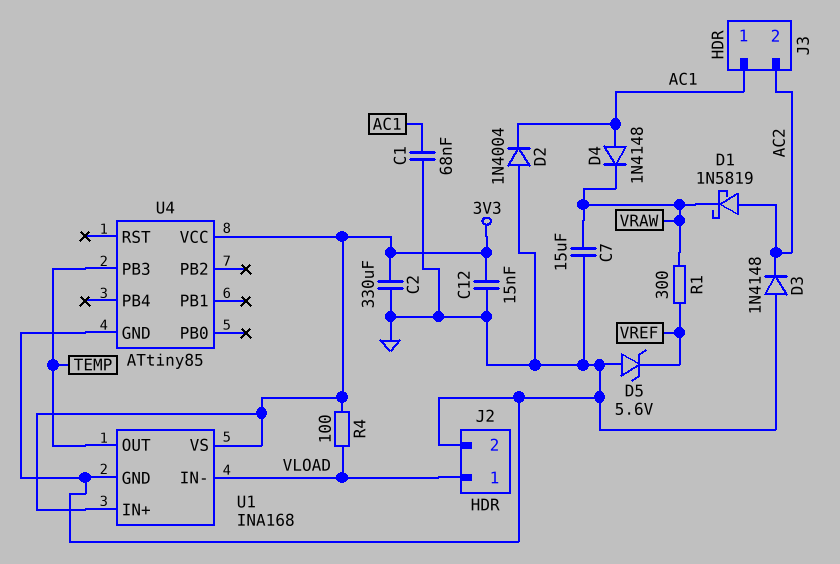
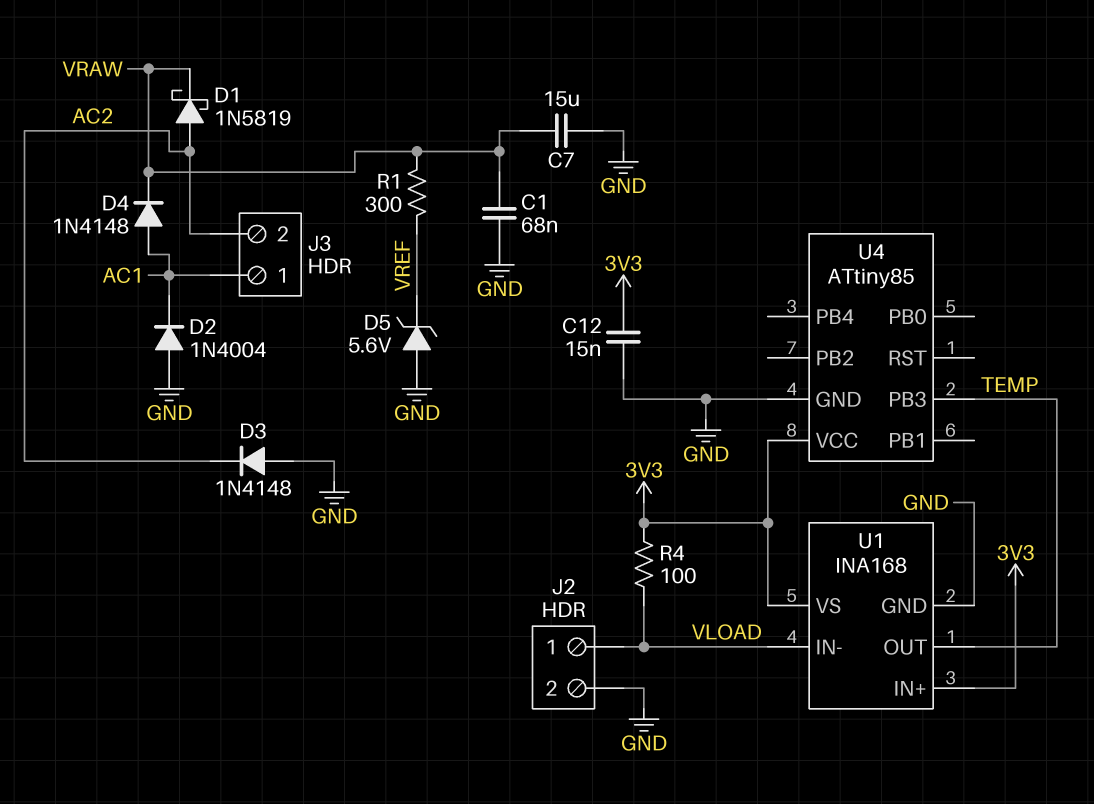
C1: 68nF (AC1, GND) -> 68nF (GND, VRAW)
C2: 330uF (3V3, GND) -> none

